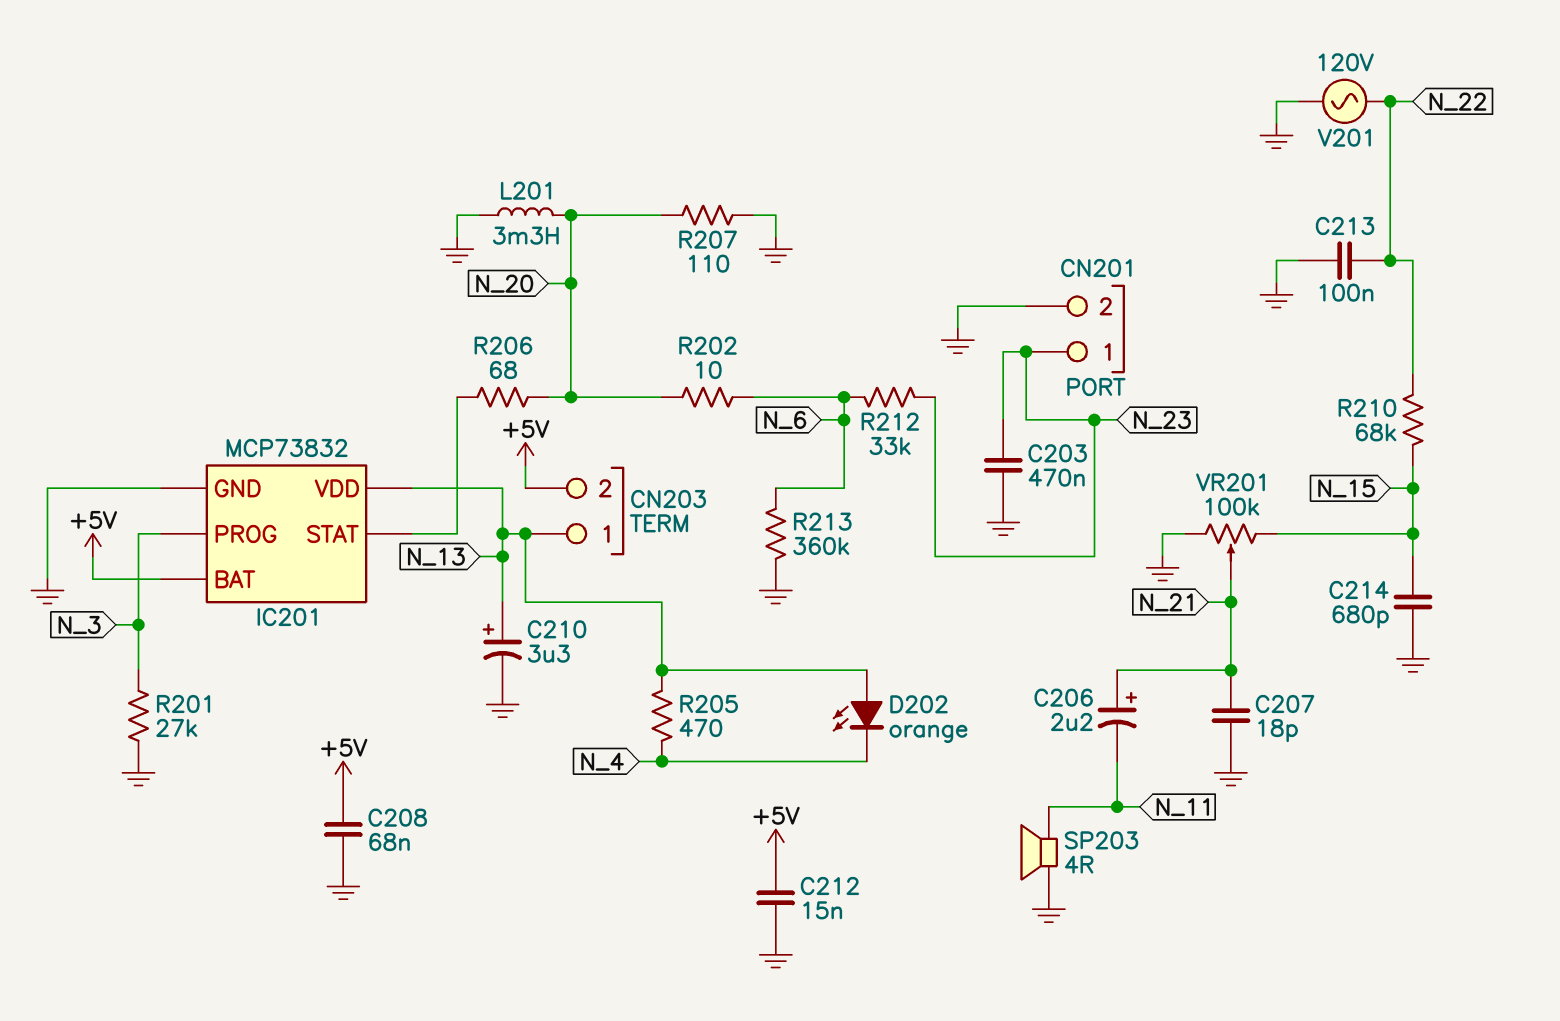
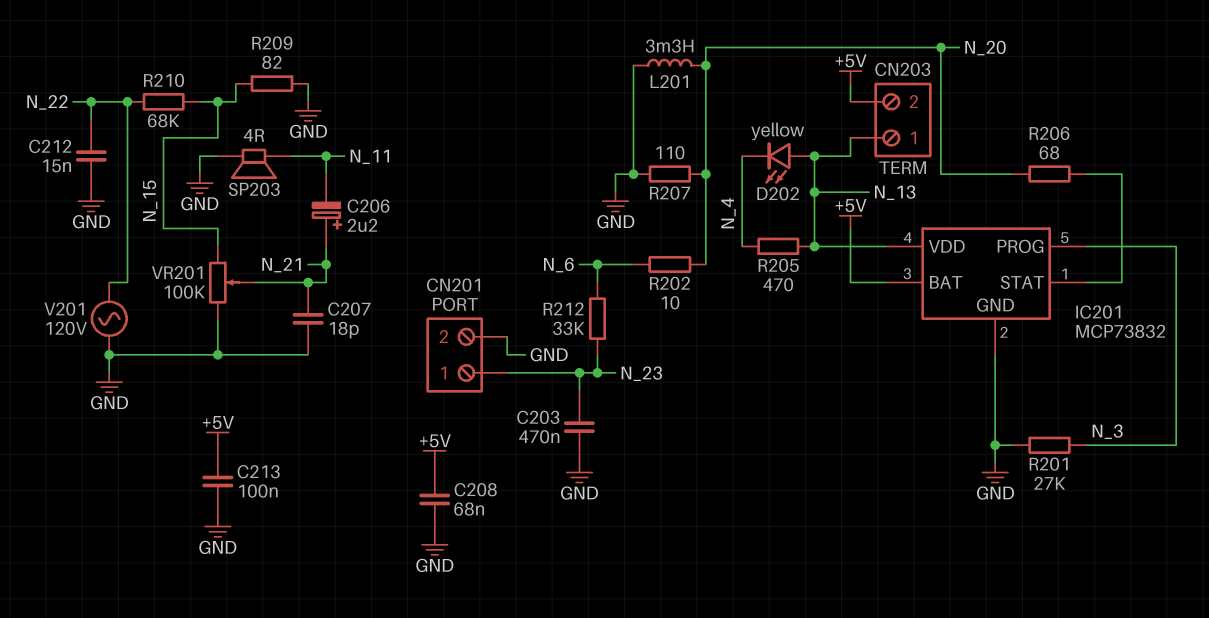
C210: 3.3uF (plus N_13, minus GND) -> none
C212: 15nF (+5V, GND) -> 15nF (GND, N_22)
C213: 100nF (GND, N_22) -> 100nF (+5V, GND)
C214: 680pF (GND, N_15) -> none
D202: LED orange (A N_13, K N_4) -> LED yellow (A N_13, K N_4)
R209: none -> 82 (GND, N_15)
R213: 360k (GND, N_6) -> none

